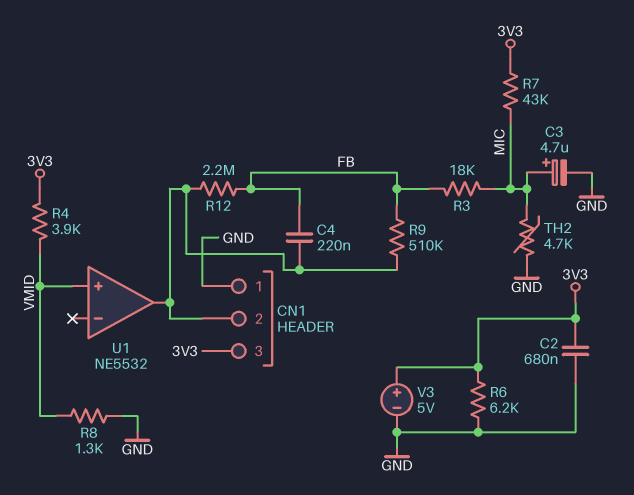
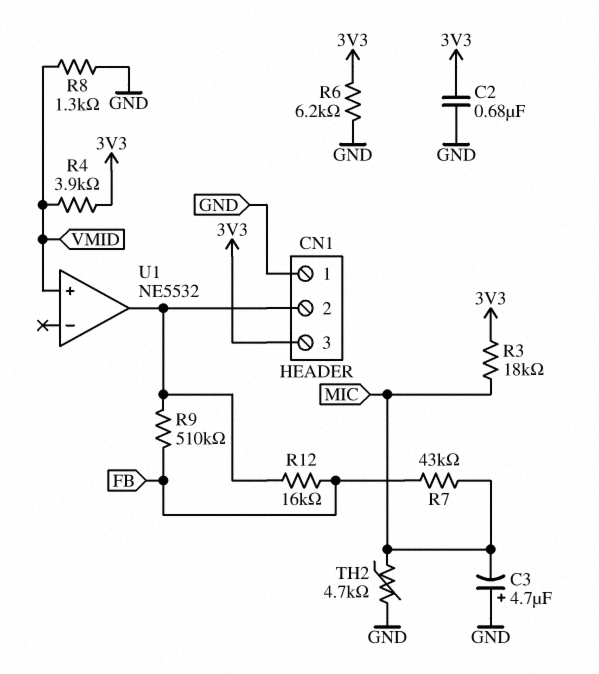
C3: 4.7uF (plus MIC, minus GND) -> 4.7uF (plus GND, minus MIC)
C4: 220nF (CN1/2, FB) -> none
R3: 18k (FB, MIC) -> 18k (3V3, MIC)
R7: 43k (3V3, MIC) -> 43k (FB, MIC)
R12: 2.2M (CN1/2, FB) -> 16k (CN1/2, FB)
V3: 5V (plus 3V3, minus GND) -> none

